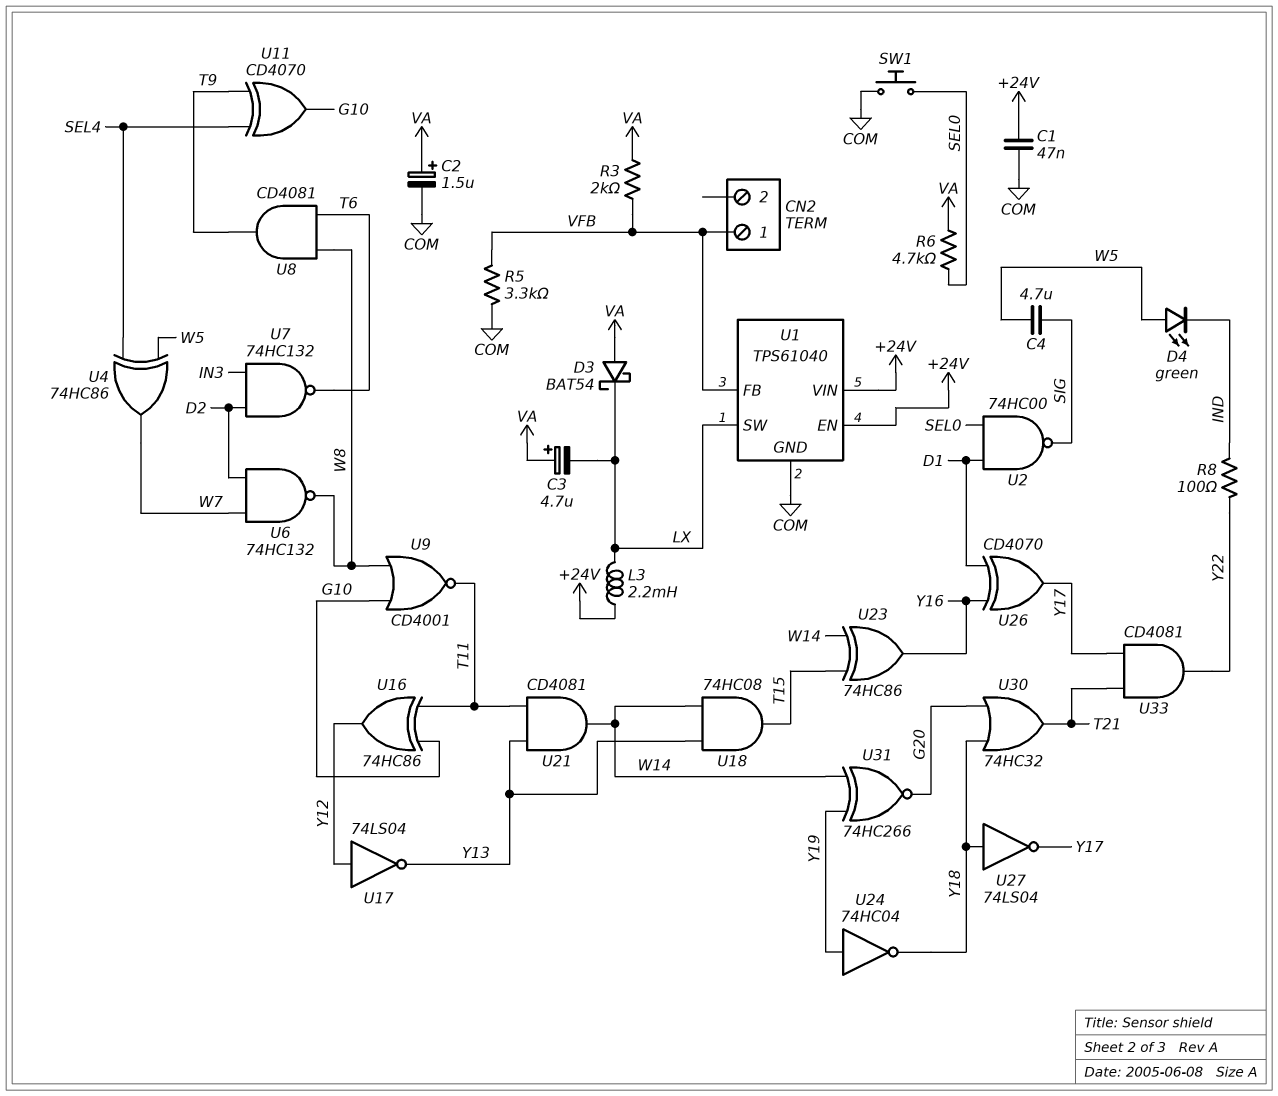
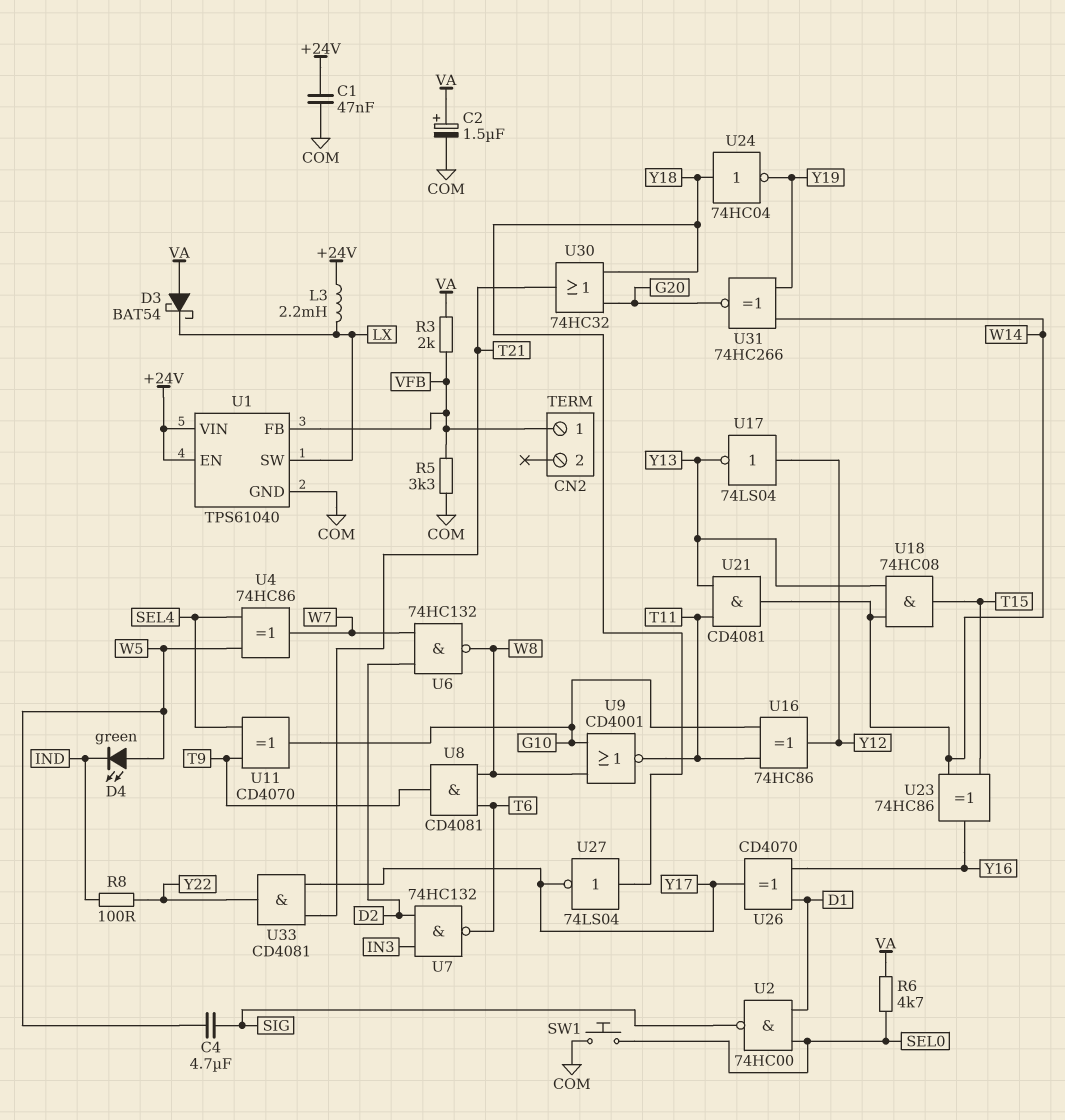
C3: 4.7uF (plus VA, minus LX) -> none
U24: NOT 74HC04 (in Y19, out Y18) -> NOT 74HC04 (in Y18, out Y19)

